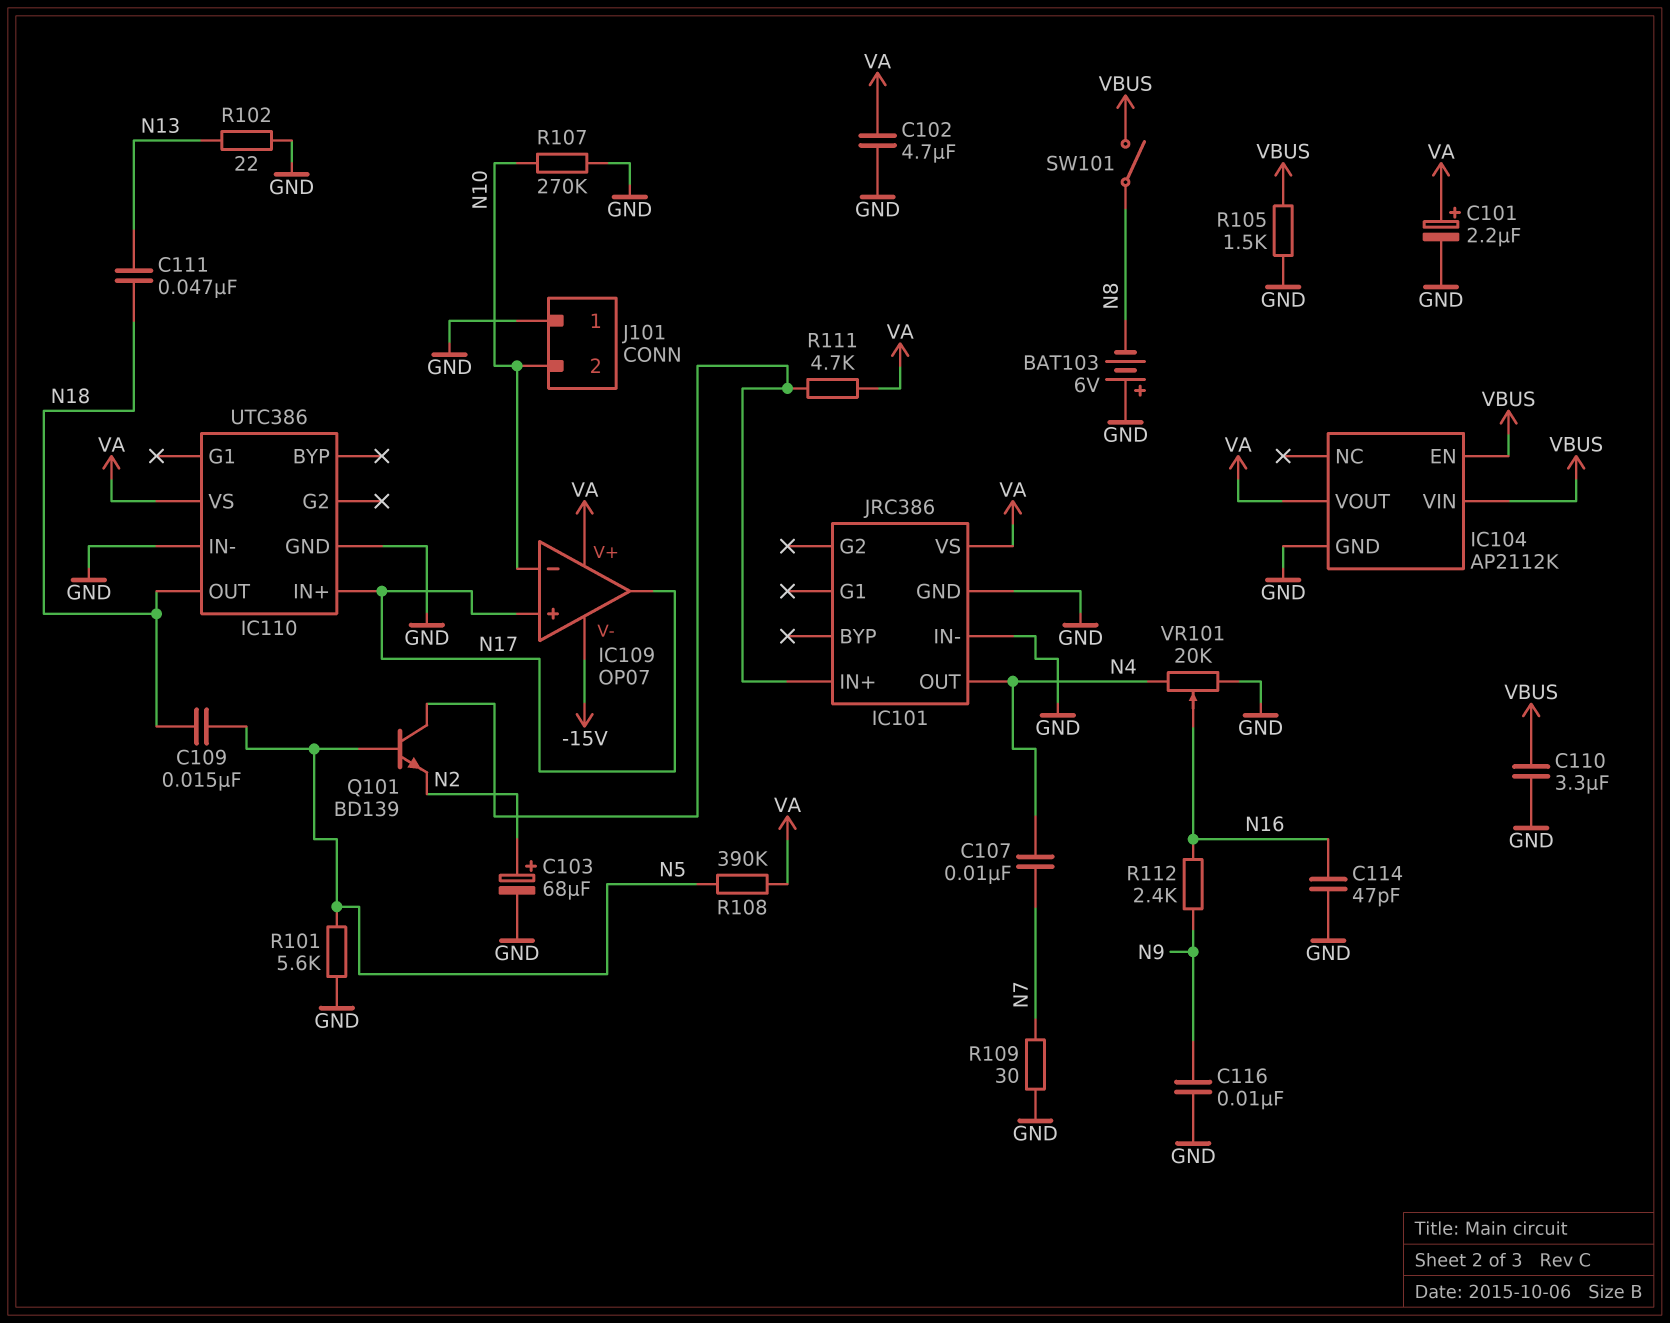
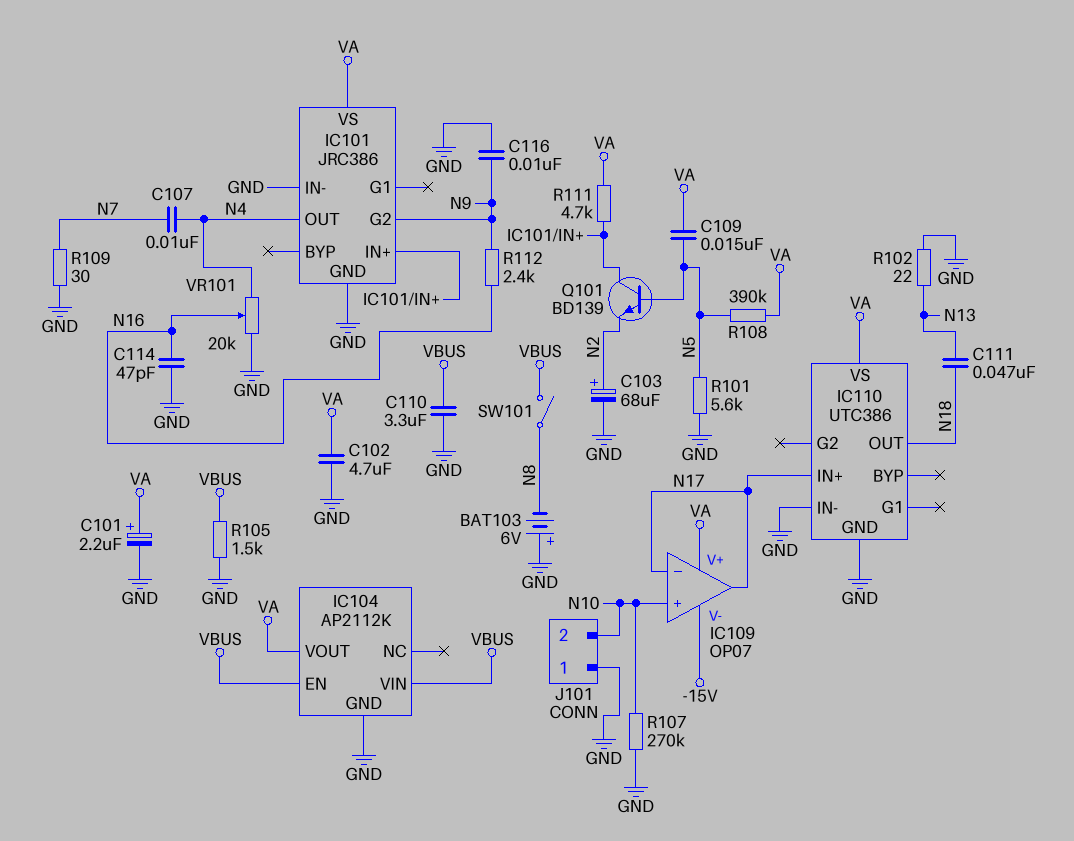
C109: 15nF (N5, N18) -> 15nF (N5, VA)
IC101 pin G2: none -> N9
IC109 pin in+: N17 -> N10
IC109 pin in-: N10 -> N17

